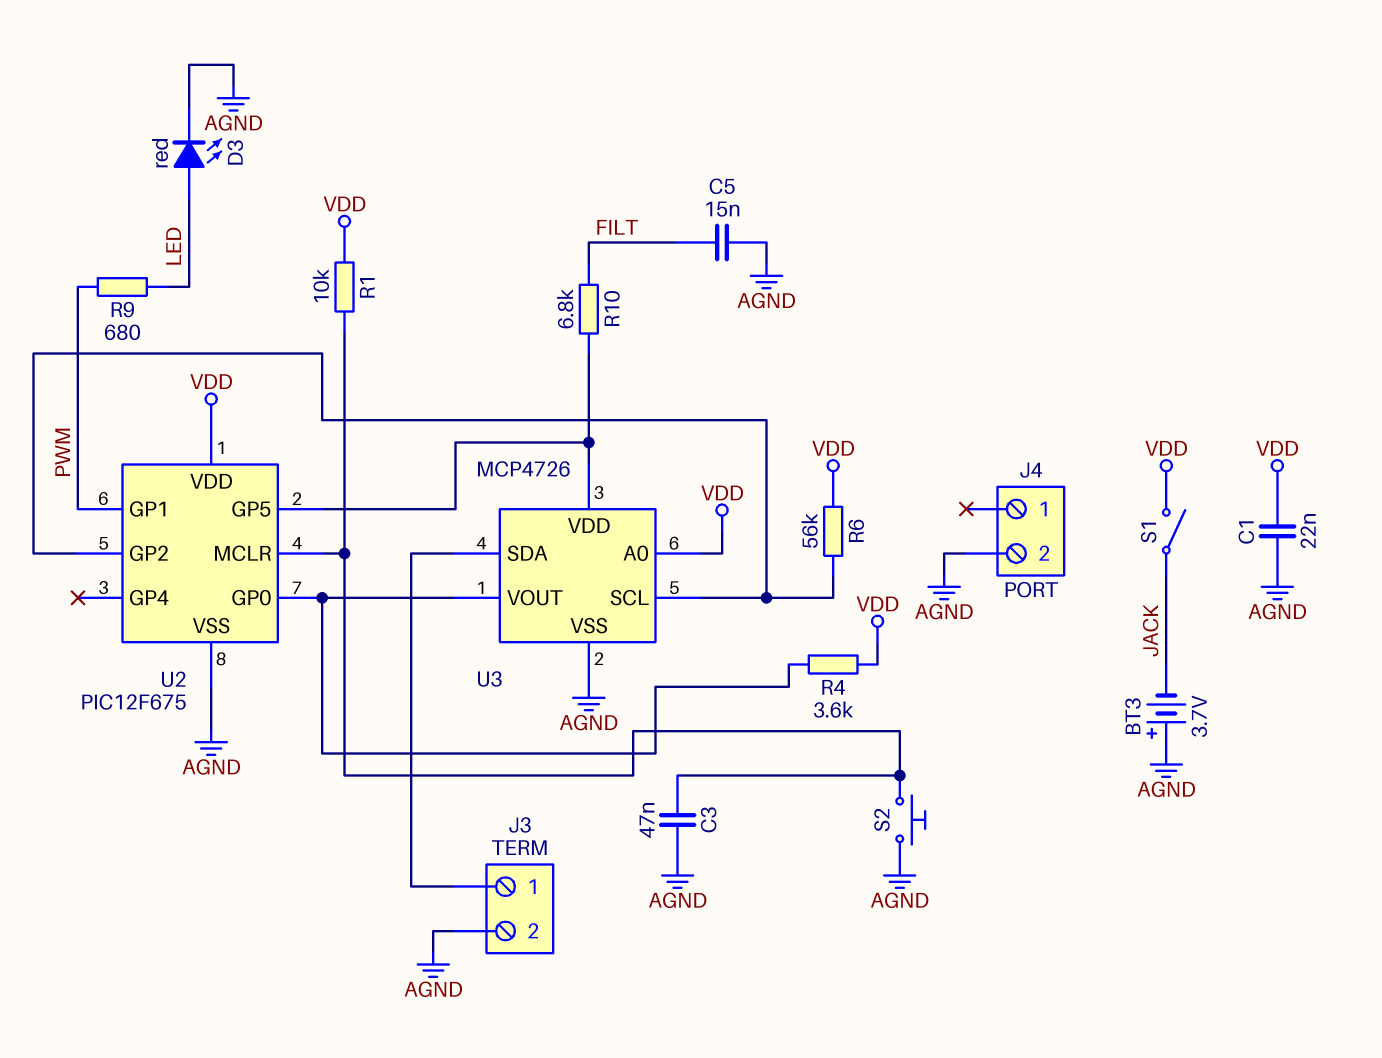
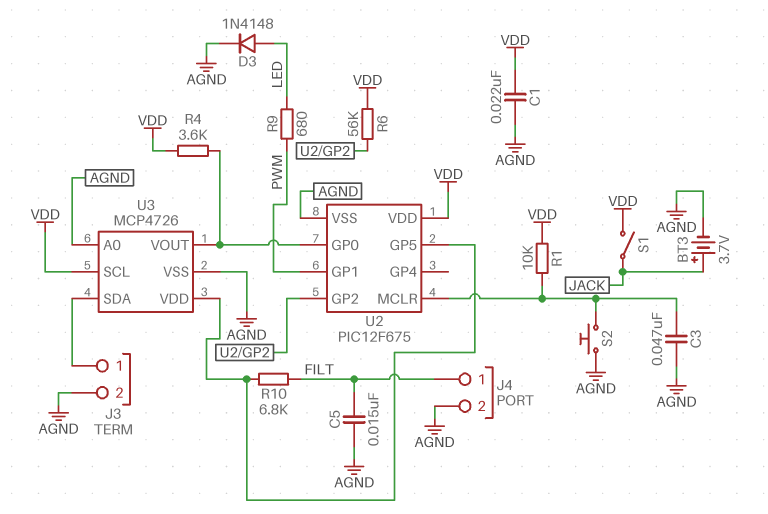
BT3: 3.7V (plus AGND, minus JACK) -> 3.7V (plus JACK, minus AGND)
D3: LED red (A LED, K AGND) -> diode 1N4148 (A LED, K AGND)
J4 pin 1: none -> FILT
U3 pin A0: VDD -> AGND
U3 pin SCL: U2/GP2 -> VDD

